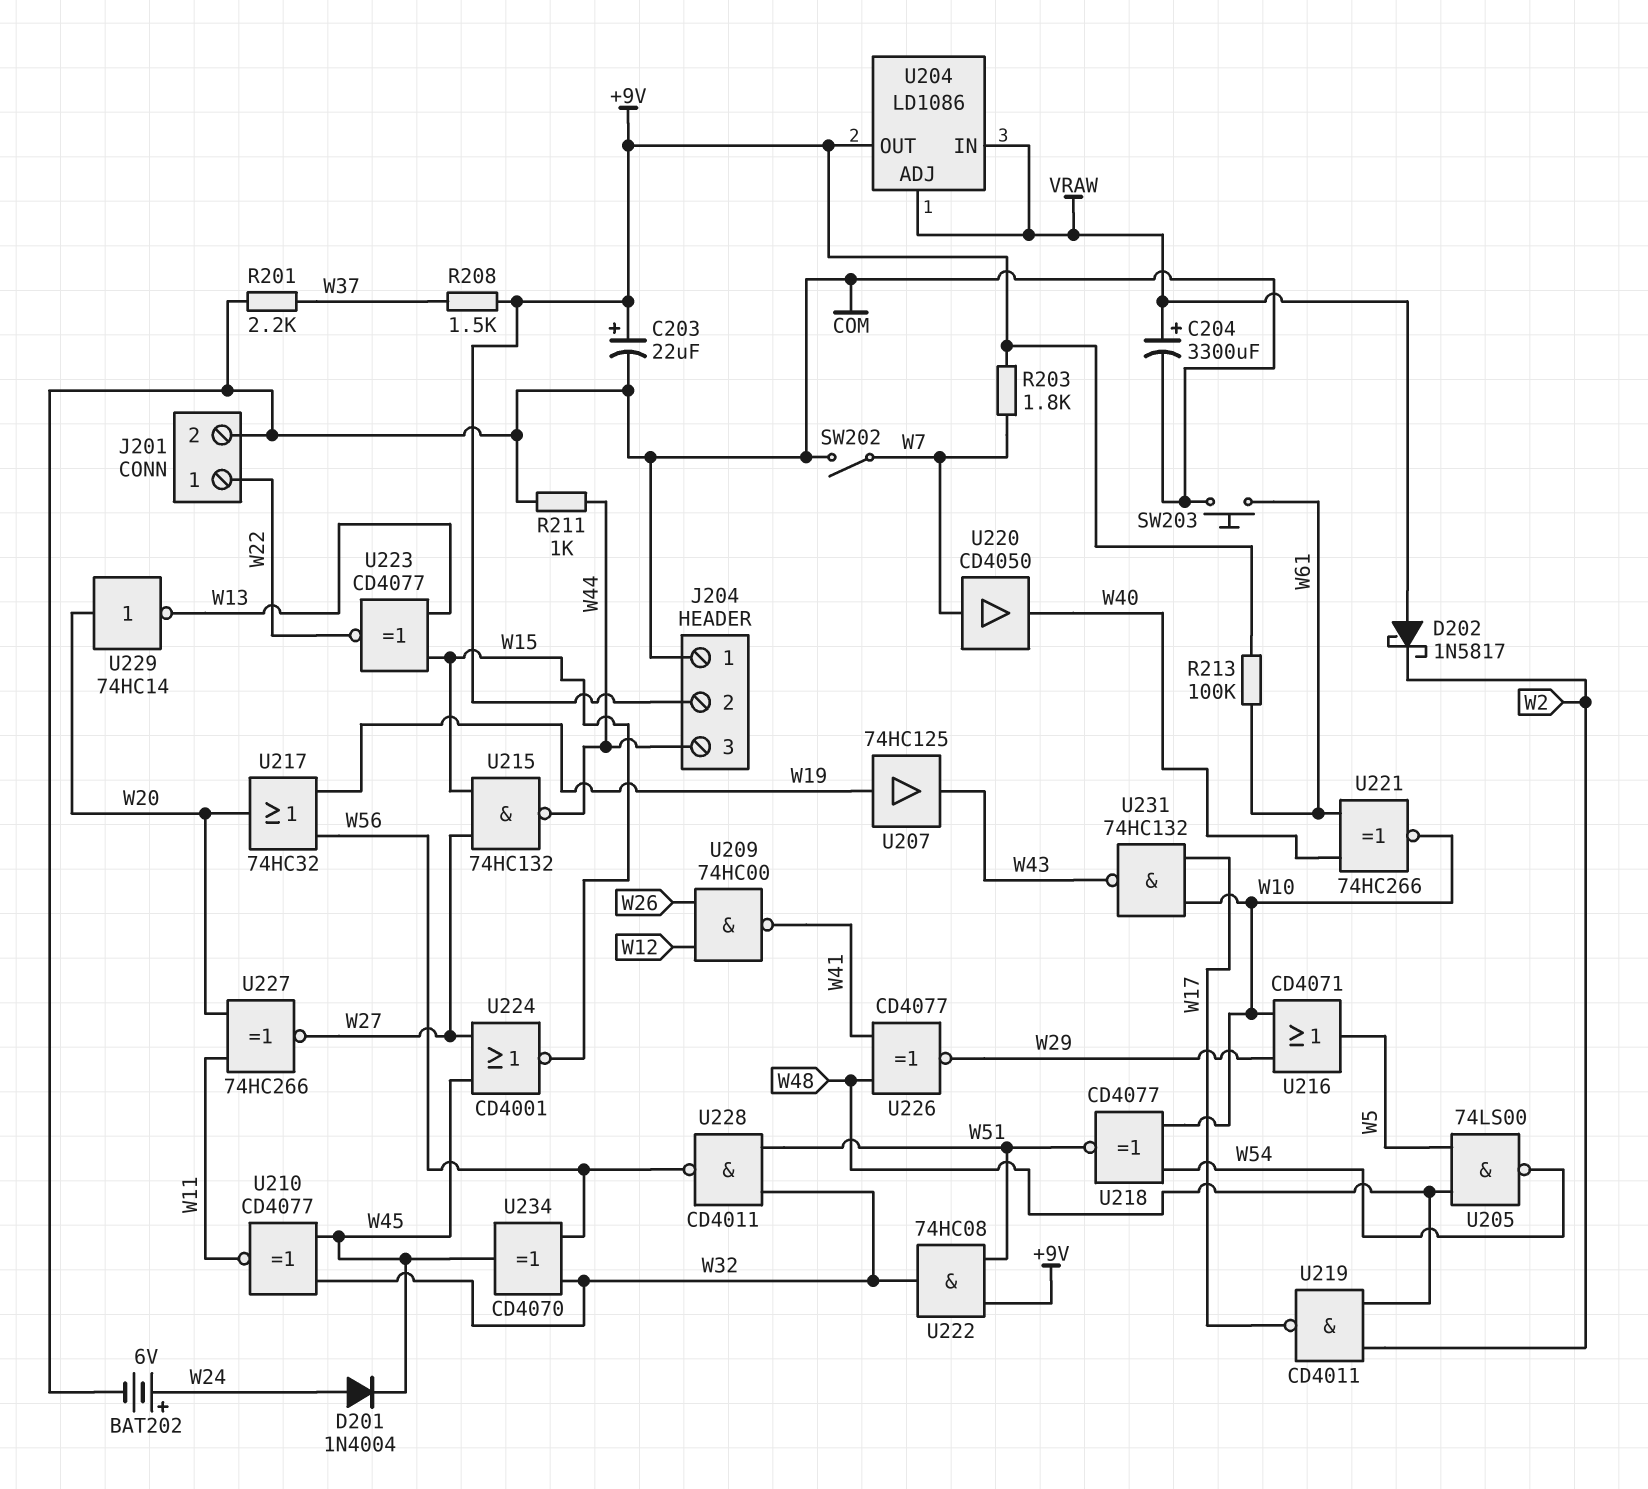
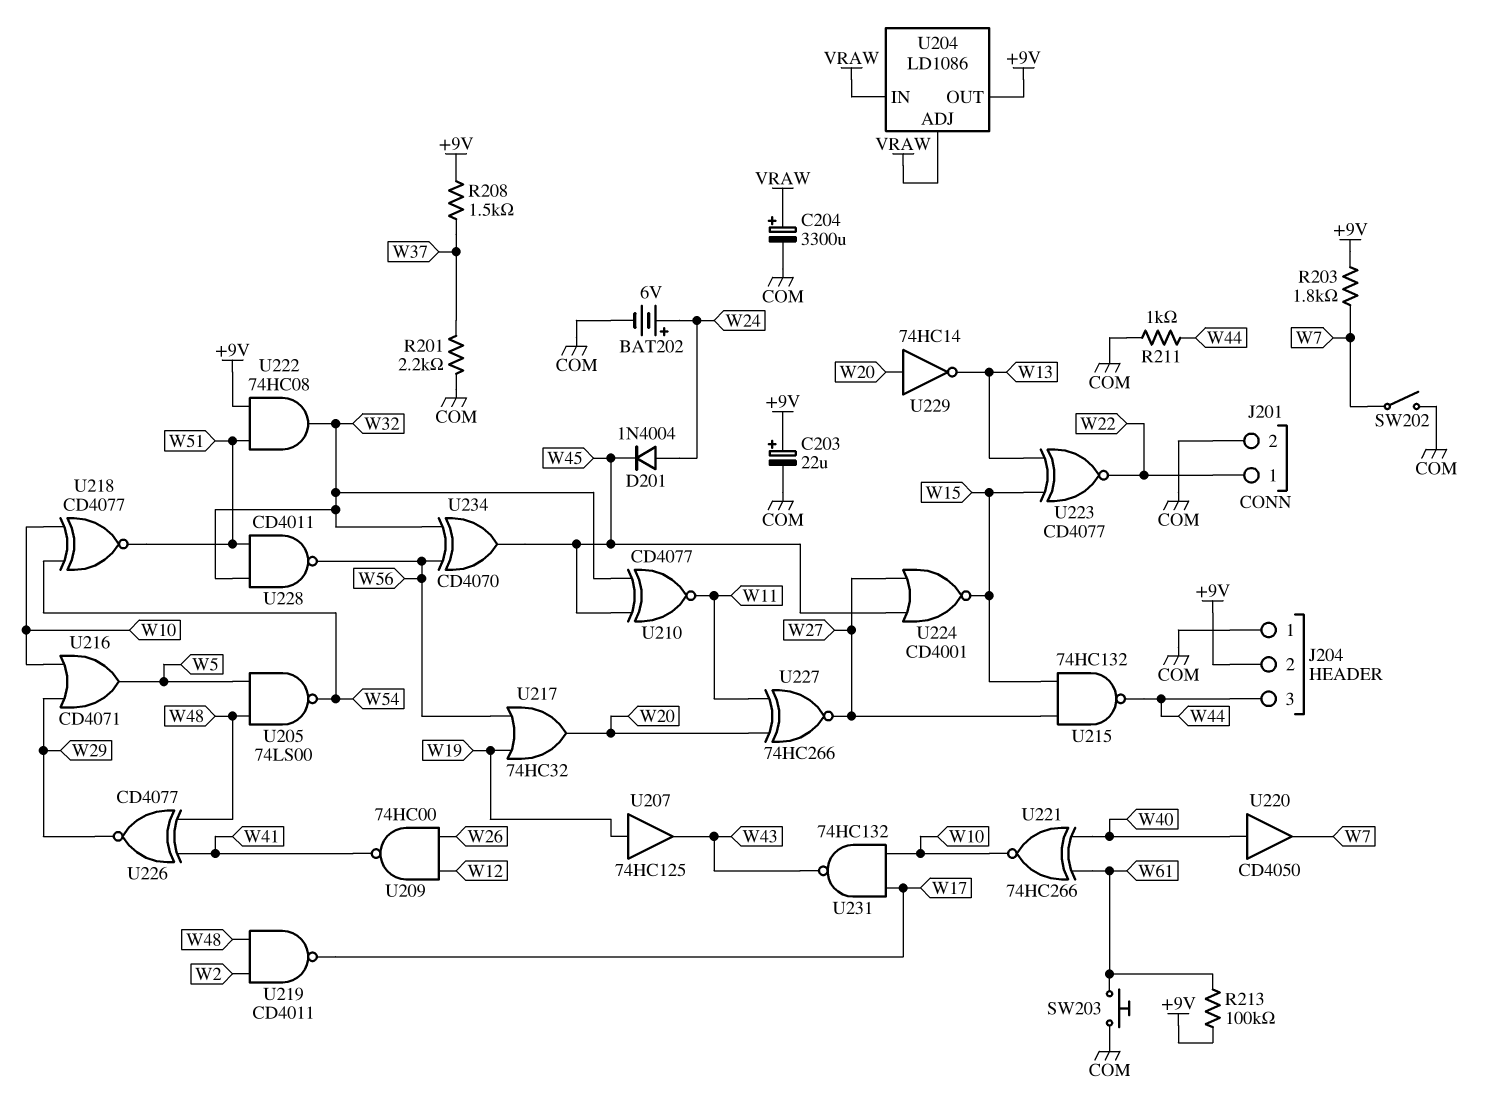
D202: schottky 1N5817 (A VRAW, K W2) -> none
U220: buffer CD4050 (in W7, out W40) -> buffer CD4050 (in W40, out W7)

